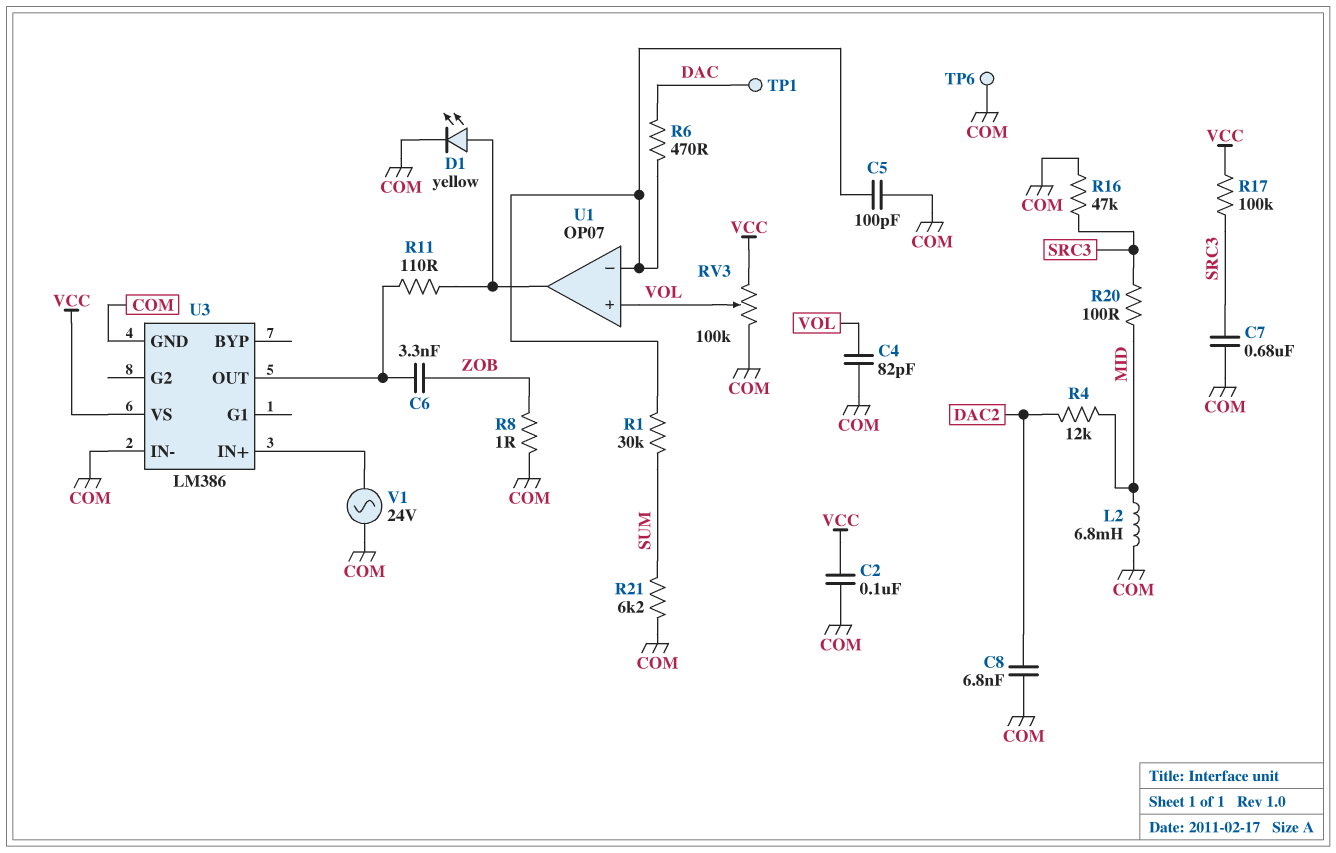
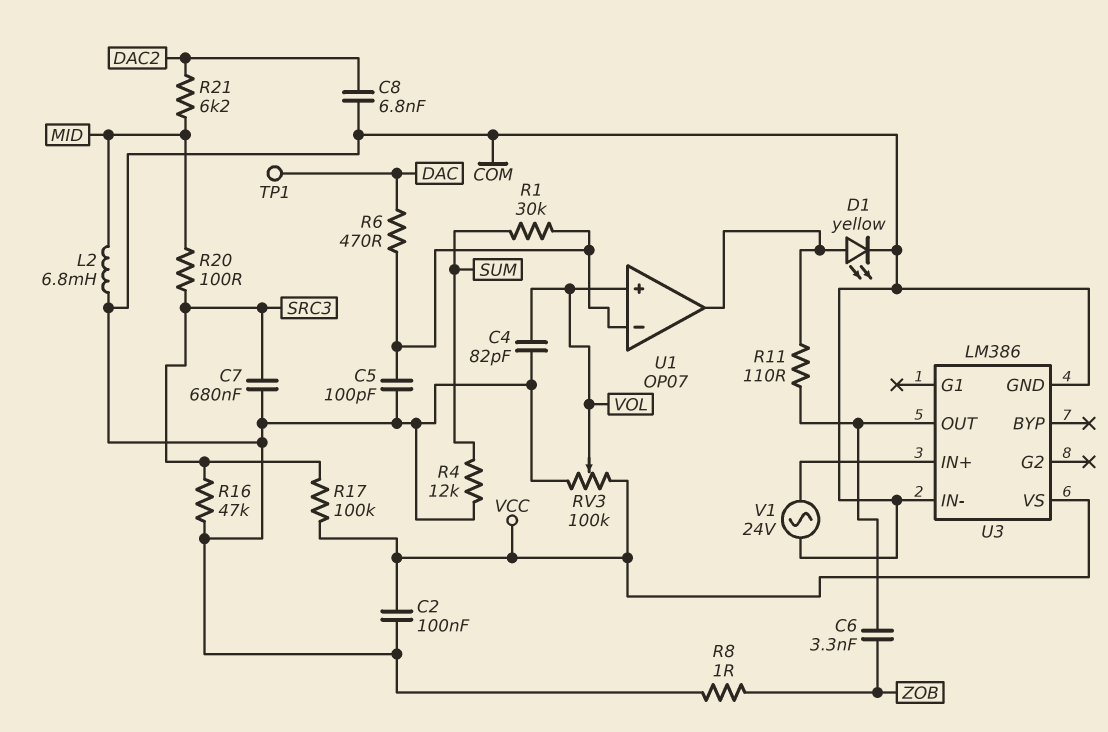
R4: 12k (DAC2, MID) -> 12k (COM, SUM)
R21: 6.2k (COM, SUM) -> 6.2k (DAC2, MID)
TP6: test point (COM) -> none

